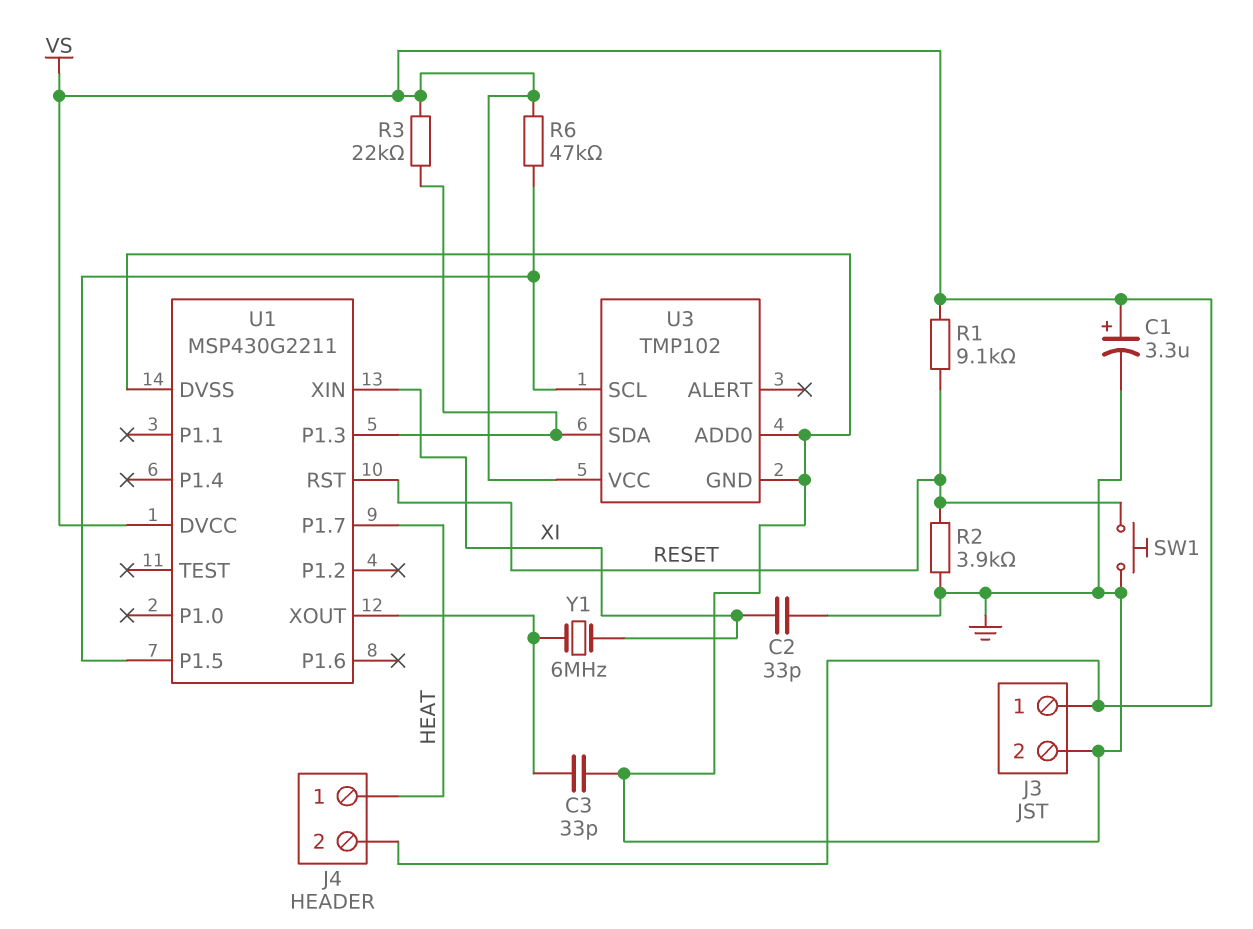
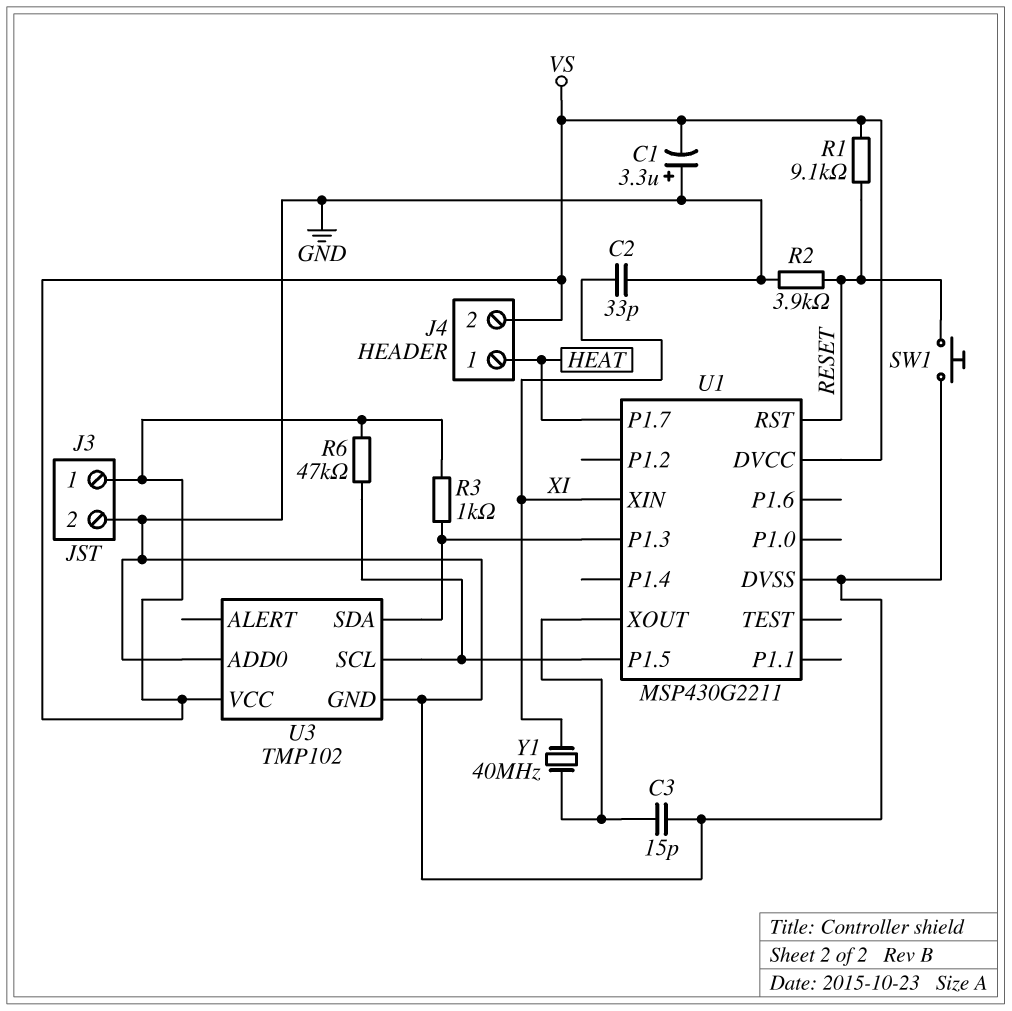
C1: 3.3uF (plus VS, minus GND) -> 3.3uF (plus GND, minus VS)
C3: 33pF (GND, U1/XOUT) -> 15pF (GND, U1/XOUT)
R3: 22k (U1/P1.3, VS) -> 1k (U1/P1.3, VS)
Y1: 6MHz (U1/XOUT, XI) -> 40MHz (U1/XOUT, XI)

